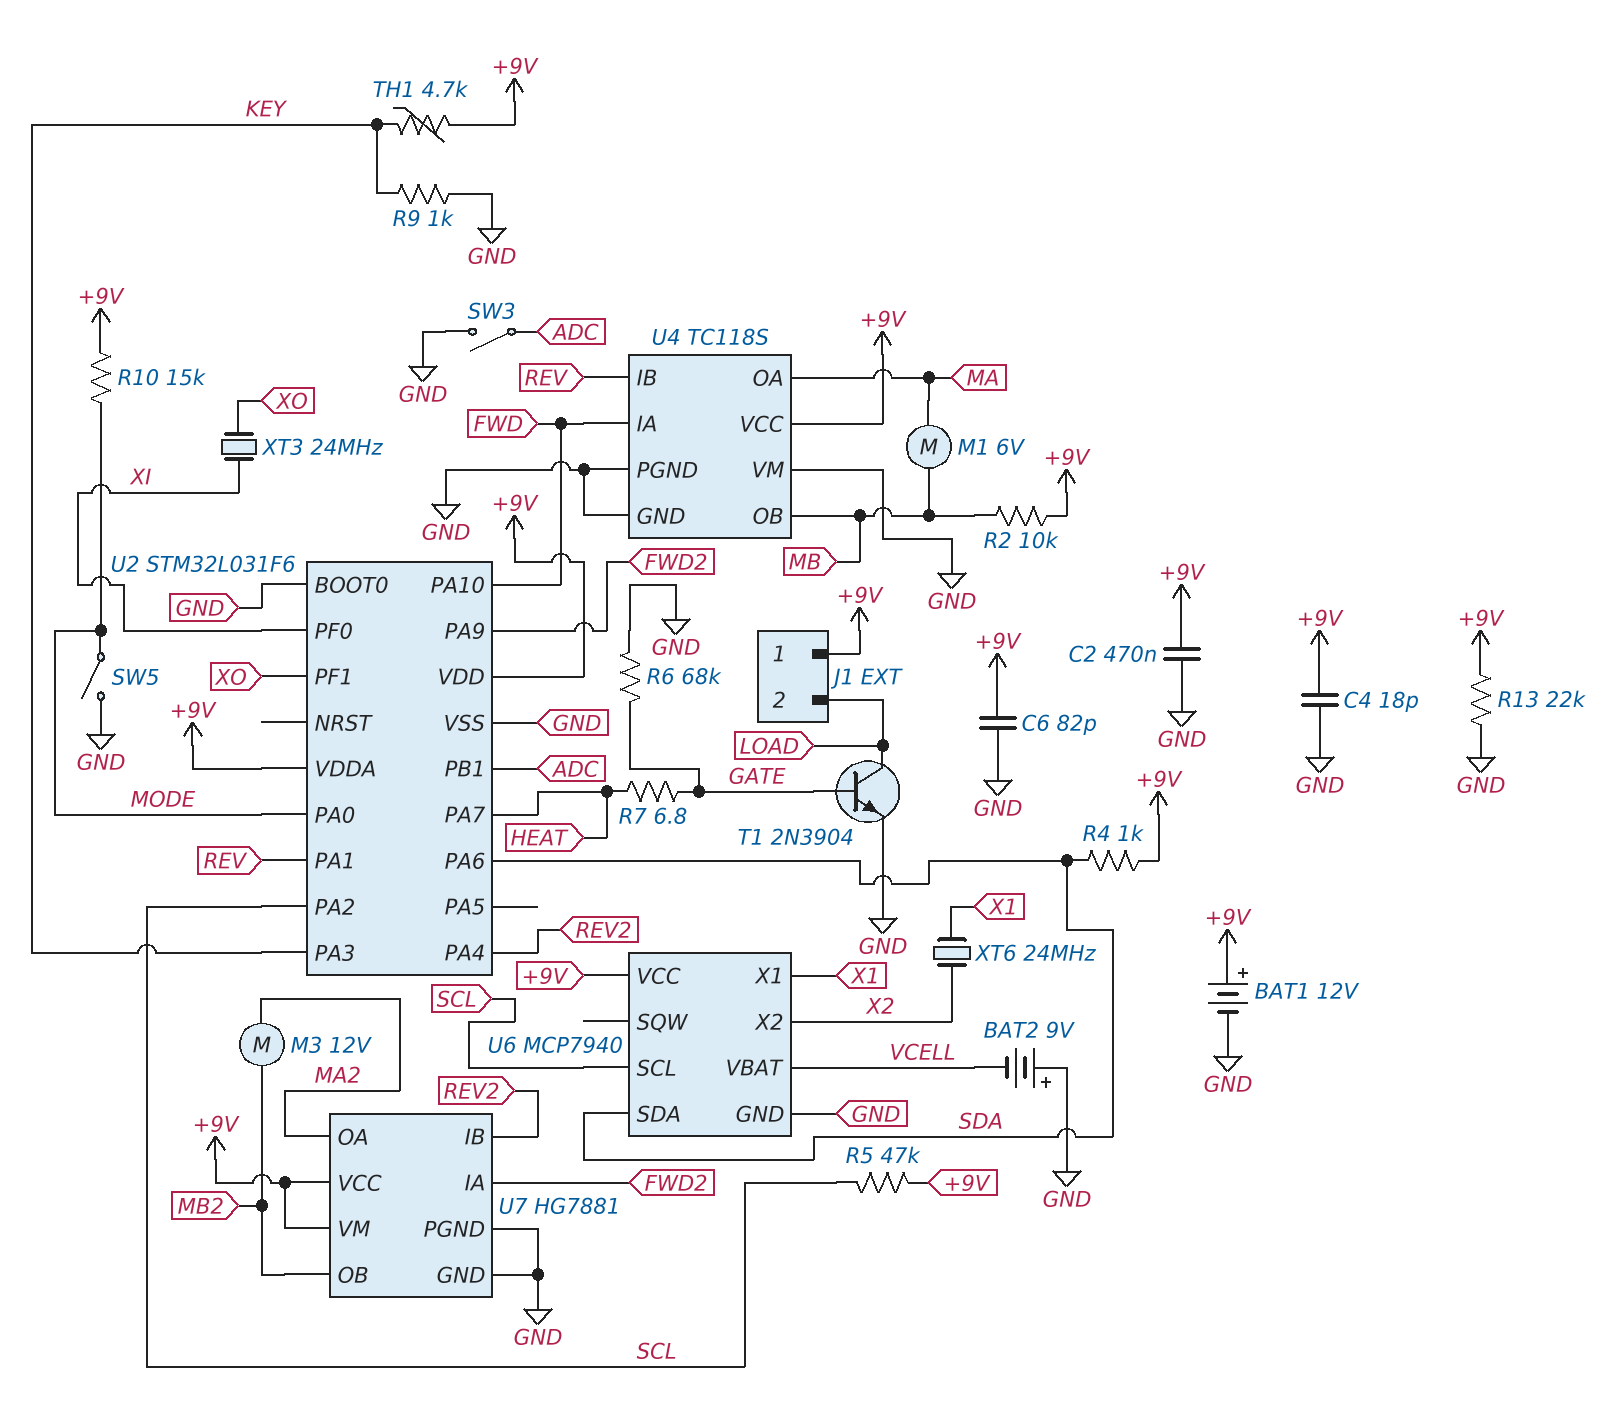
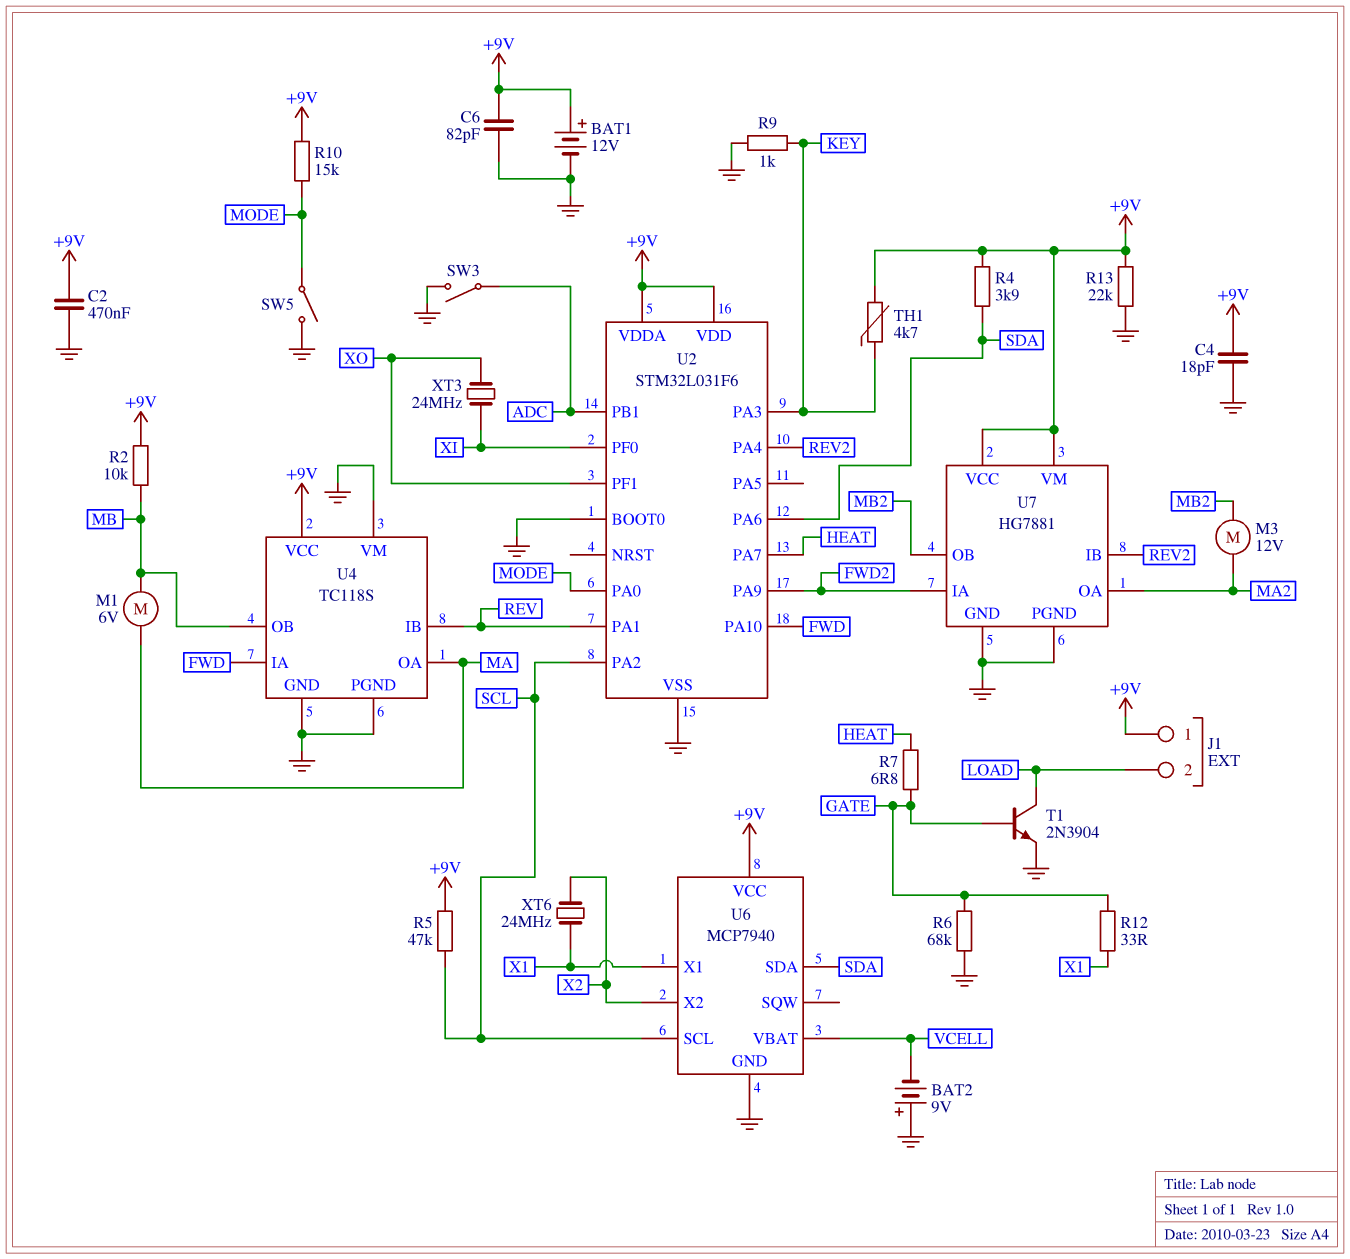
R4: 1k (+9V, SDA) -> 3.9k (+9V, SDA)
R12: none -> 33 (GATE, X1)

